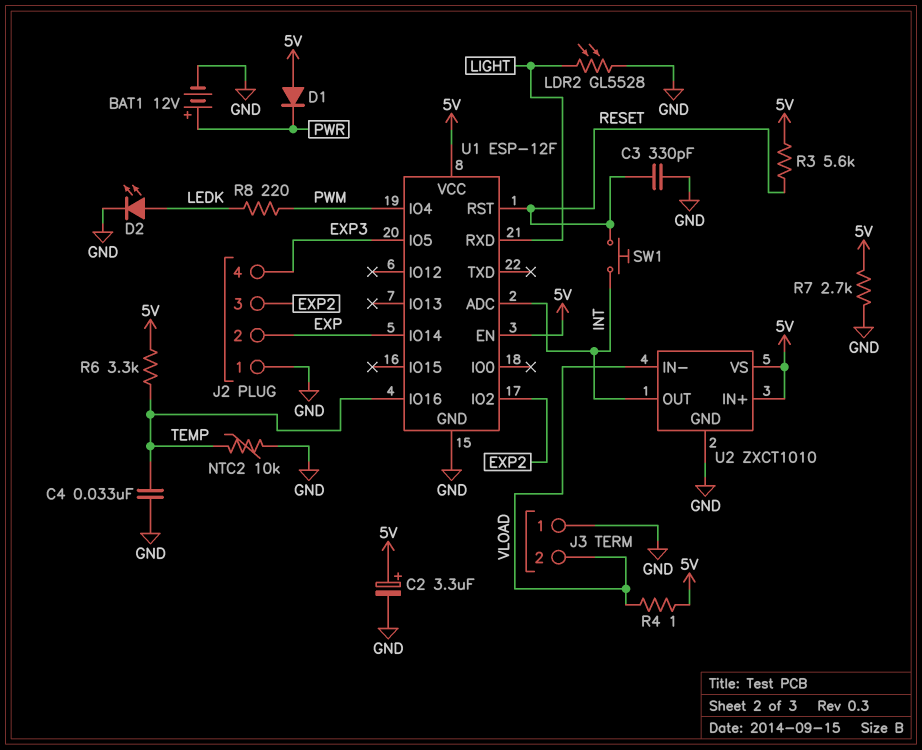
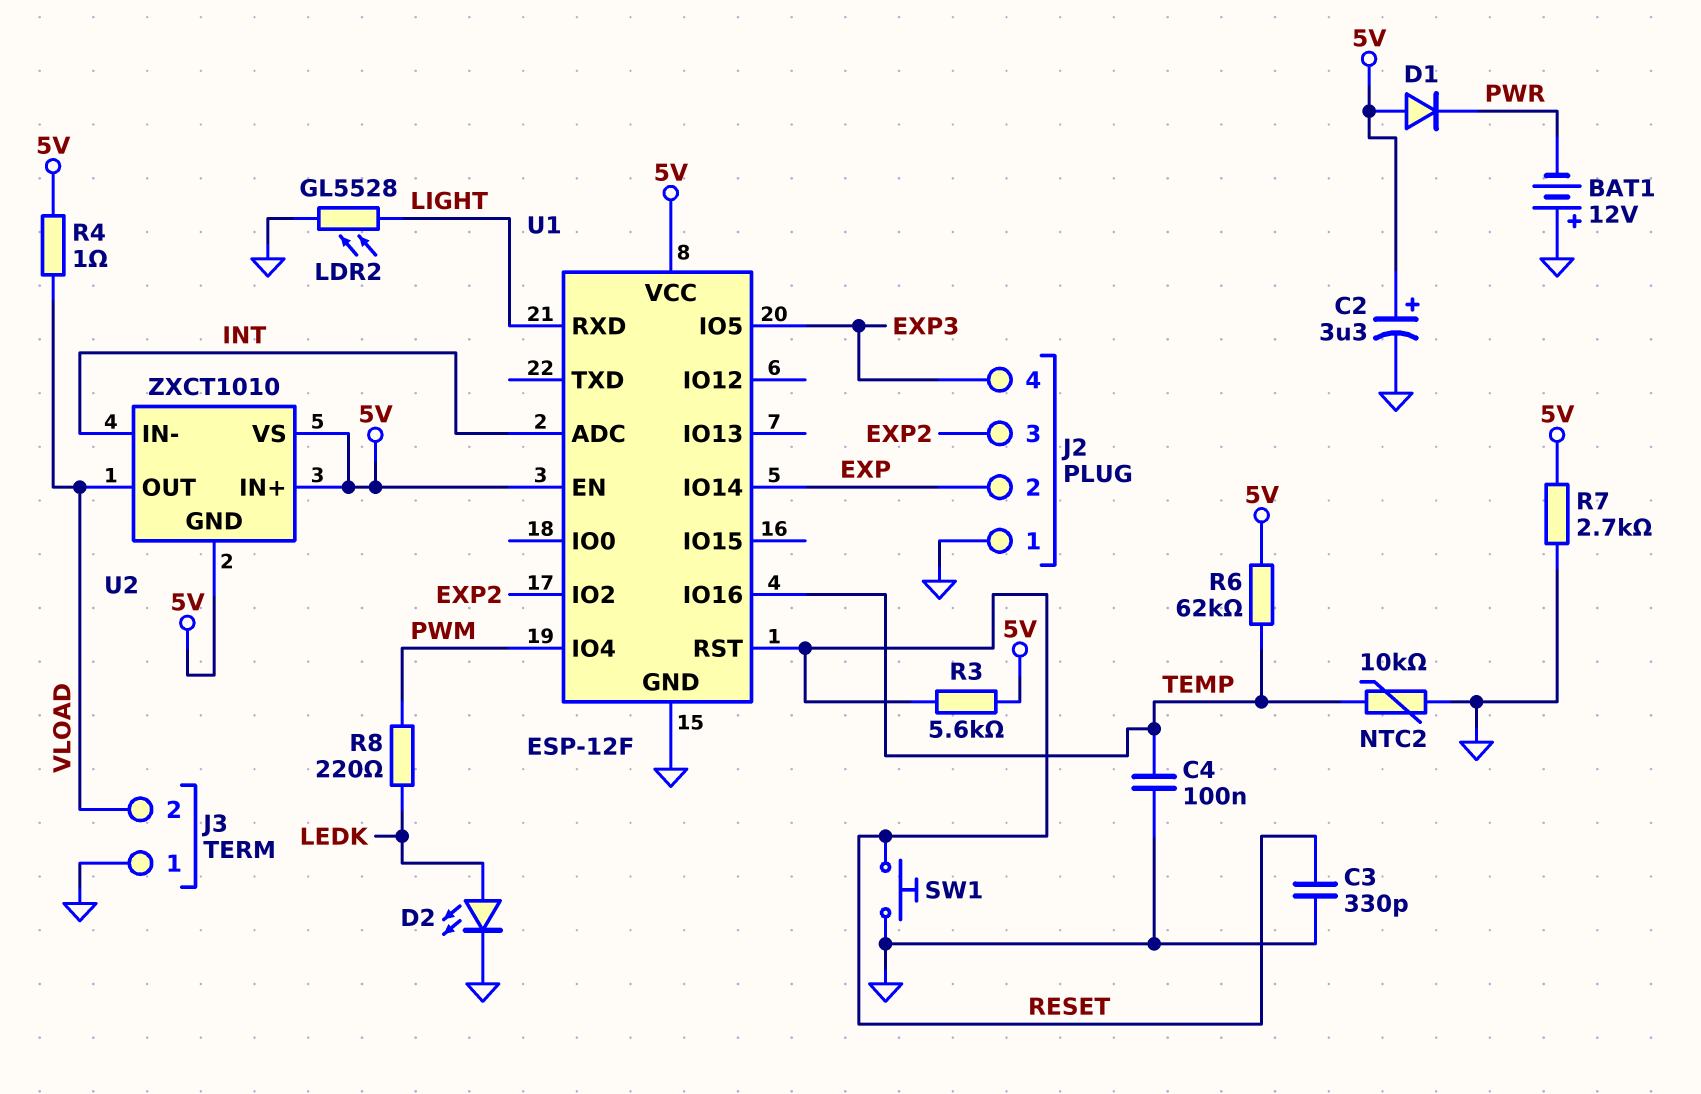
BAT1: 12V (plus PWR, minus GND) -> 12V (plus GND, minus PWR)
C4: 33nF (GND, TEMP) -> 100nF (GND, TEMP)
R6: 3.3k (5V, TEMP) -> 62k (5V, TEMP)
SW1: button (INT, RESET) -> button (GND, RESET)
U2 pin GND: GND -> 5V
U2 pin IN-: VLOAD -> INT
U2 pin OUT: INT -> VLOAD

